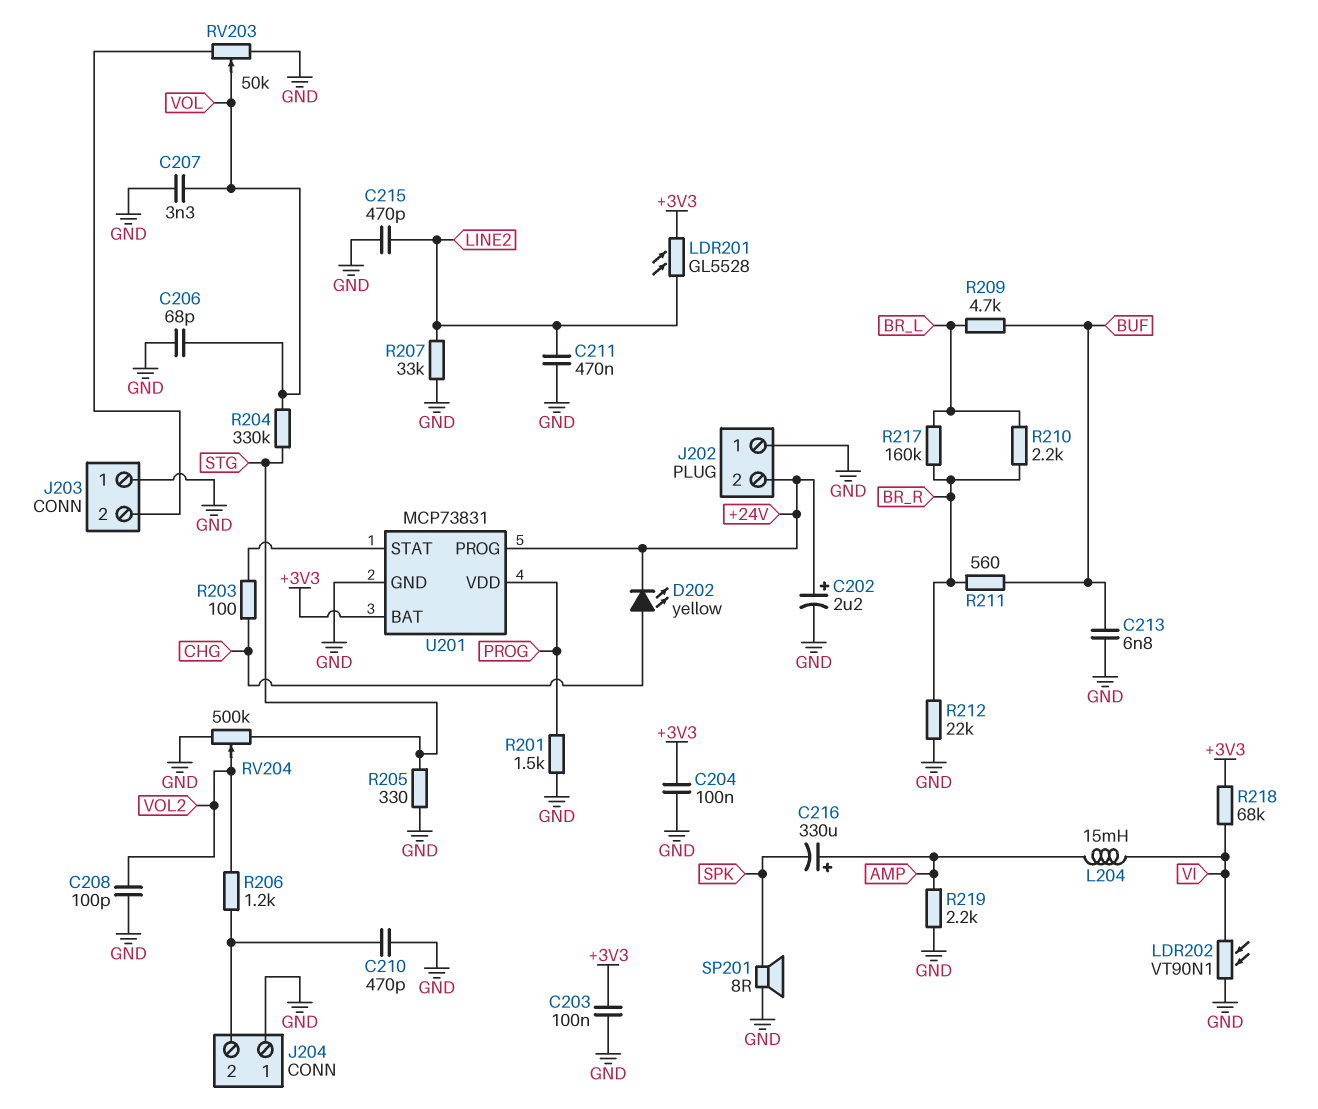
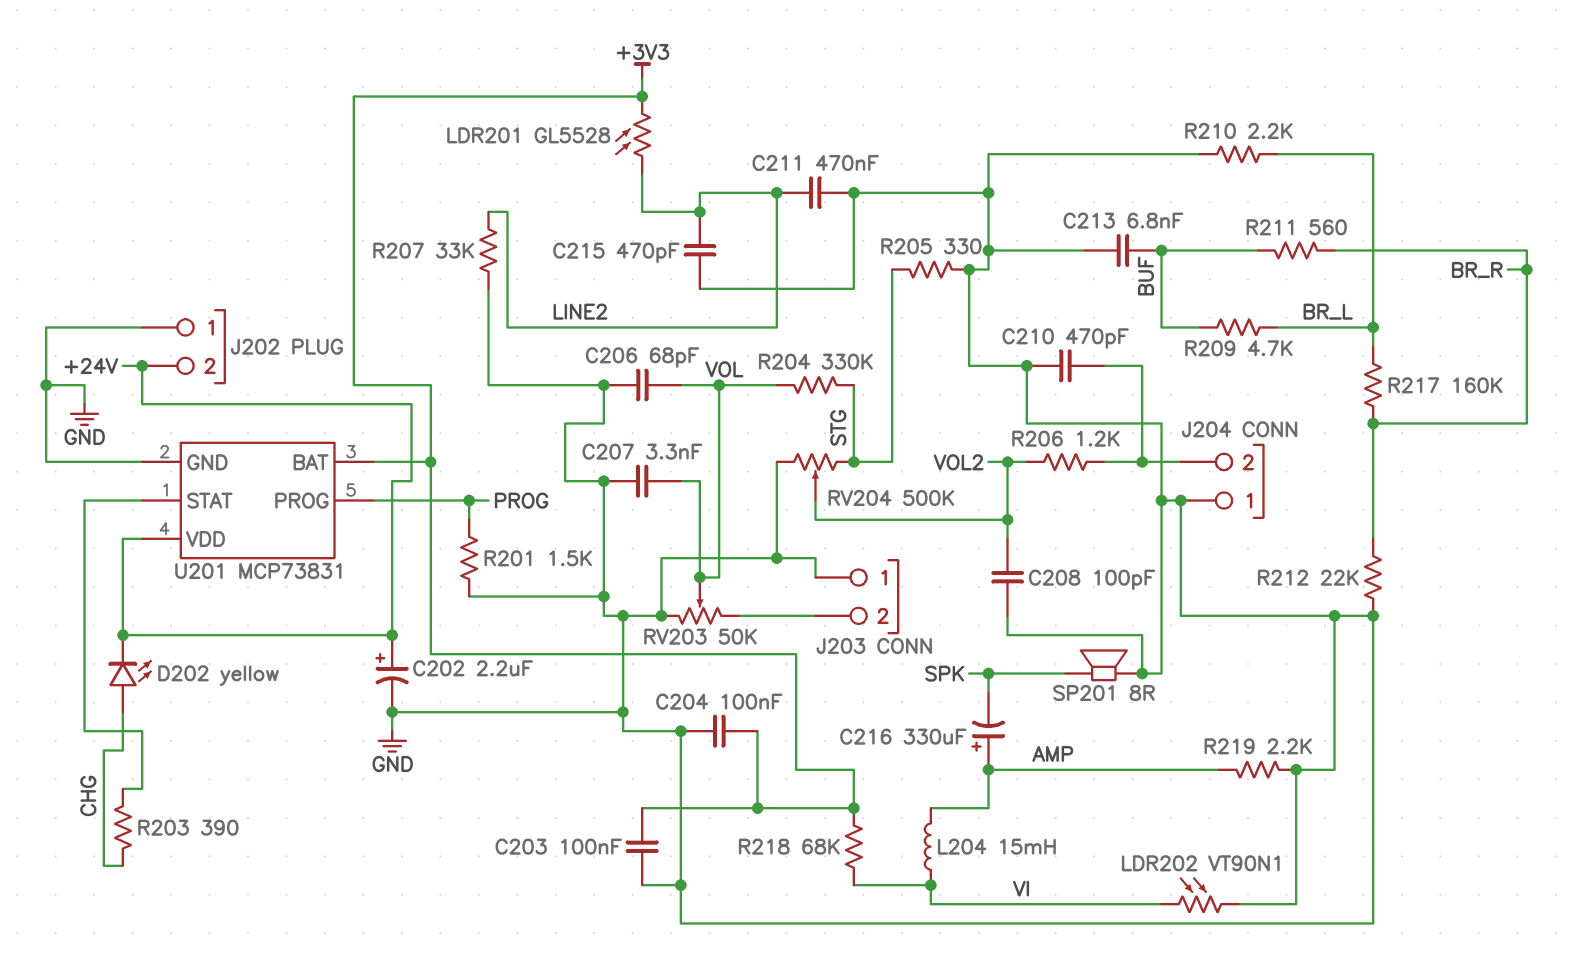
R203: 100 (CHG, U201/STAT) -> 390 (CHG, U201/STAT)
R210: 2.2k (BR_L, BR_R) -> 2.2k (BR_L, GND)
U201 pin PROG: +24V -> PROG
U201 pin VDD: PROG -> +24V

